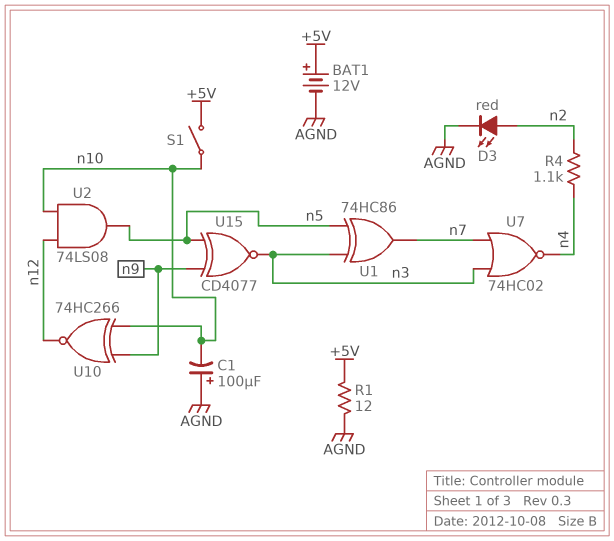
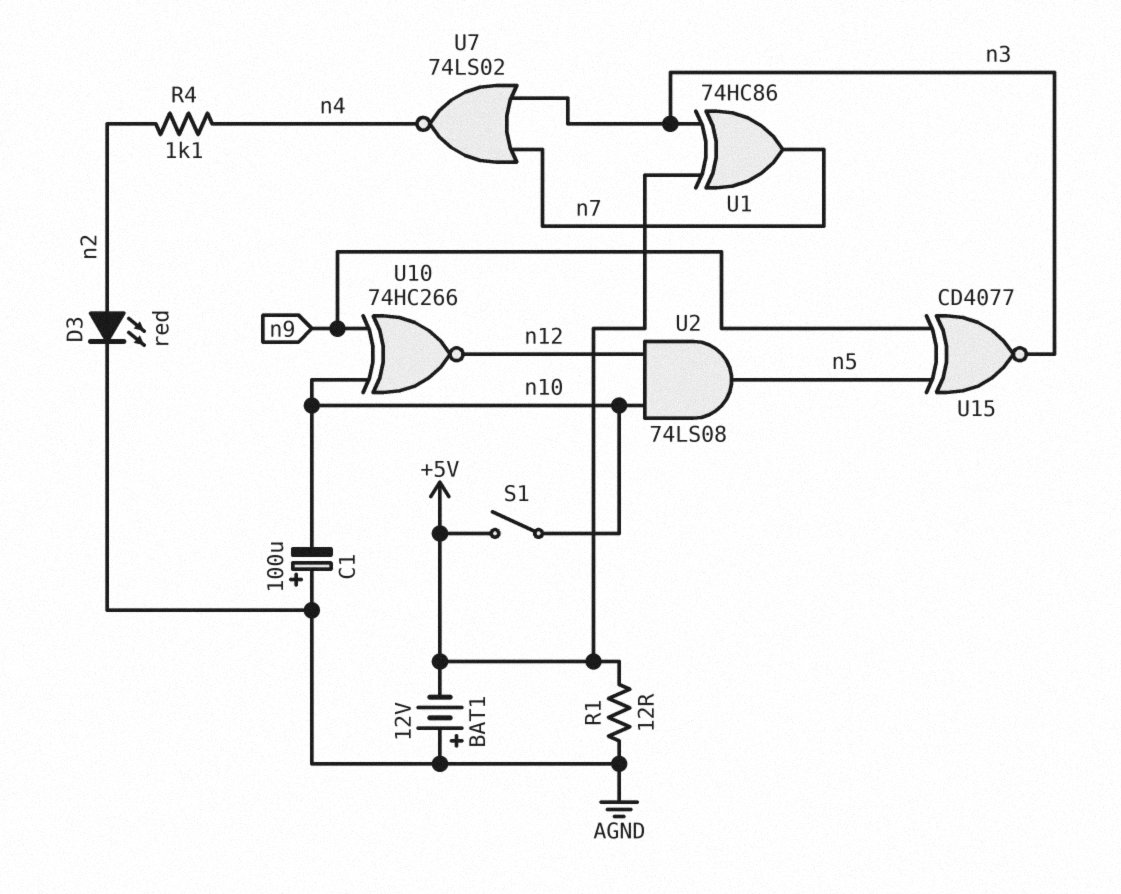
BAT1: 12V (plus +5V, minus AGND) -> 12V (plus AGND, minus +5V)
U1: XOR 74HC86 (in n3, in n5, out n7) -> XOR 74HC86 (in +5V, in n3, out n7)
U7: NOR 74HC02 (in n3, in n7, out n4) -> NOR 74LS02 (in n3, in n7, out n4)

